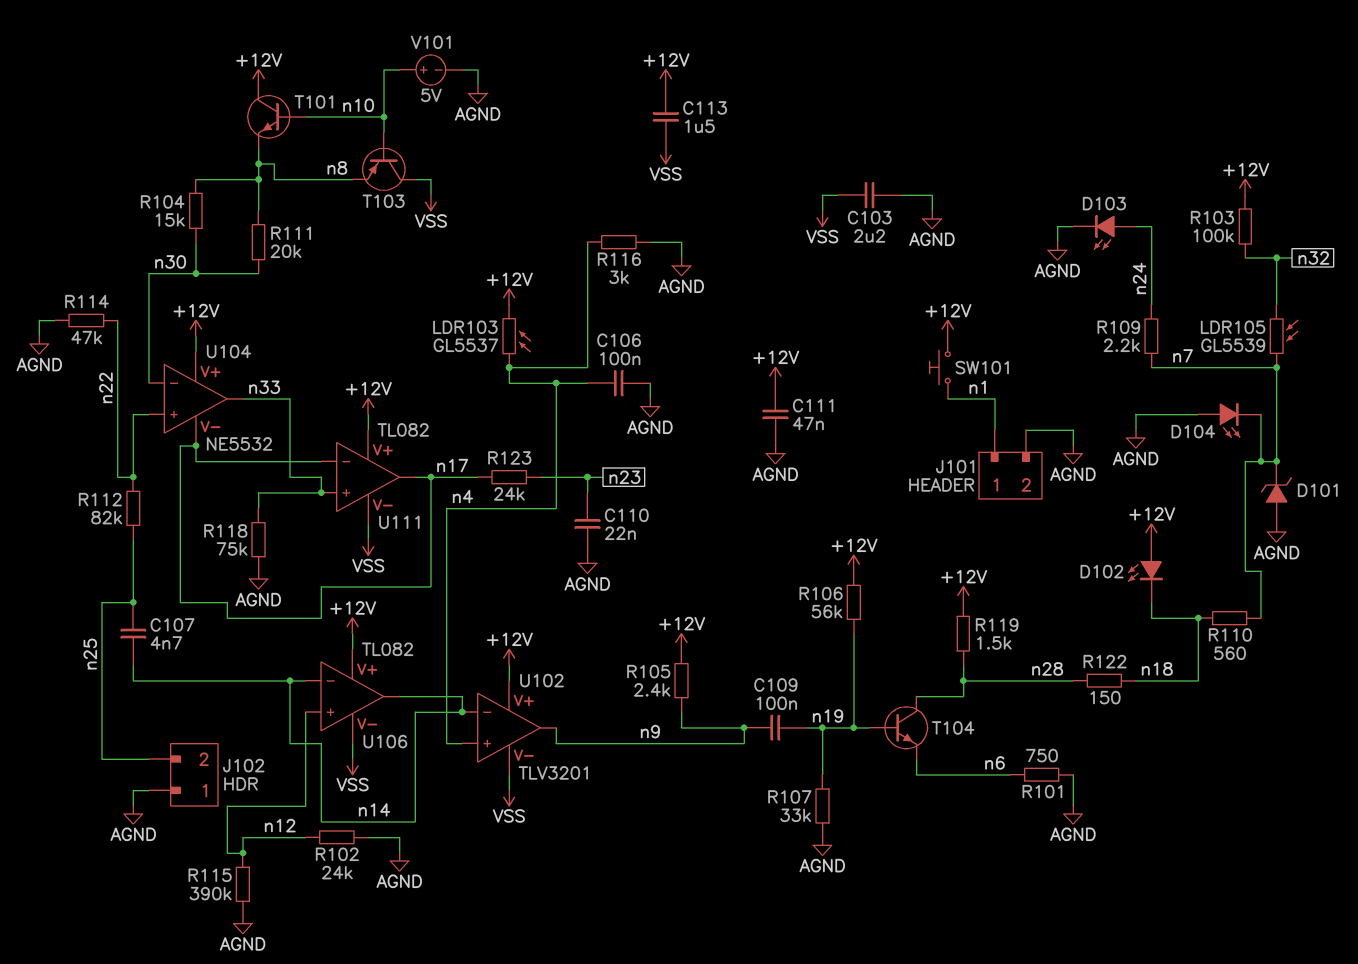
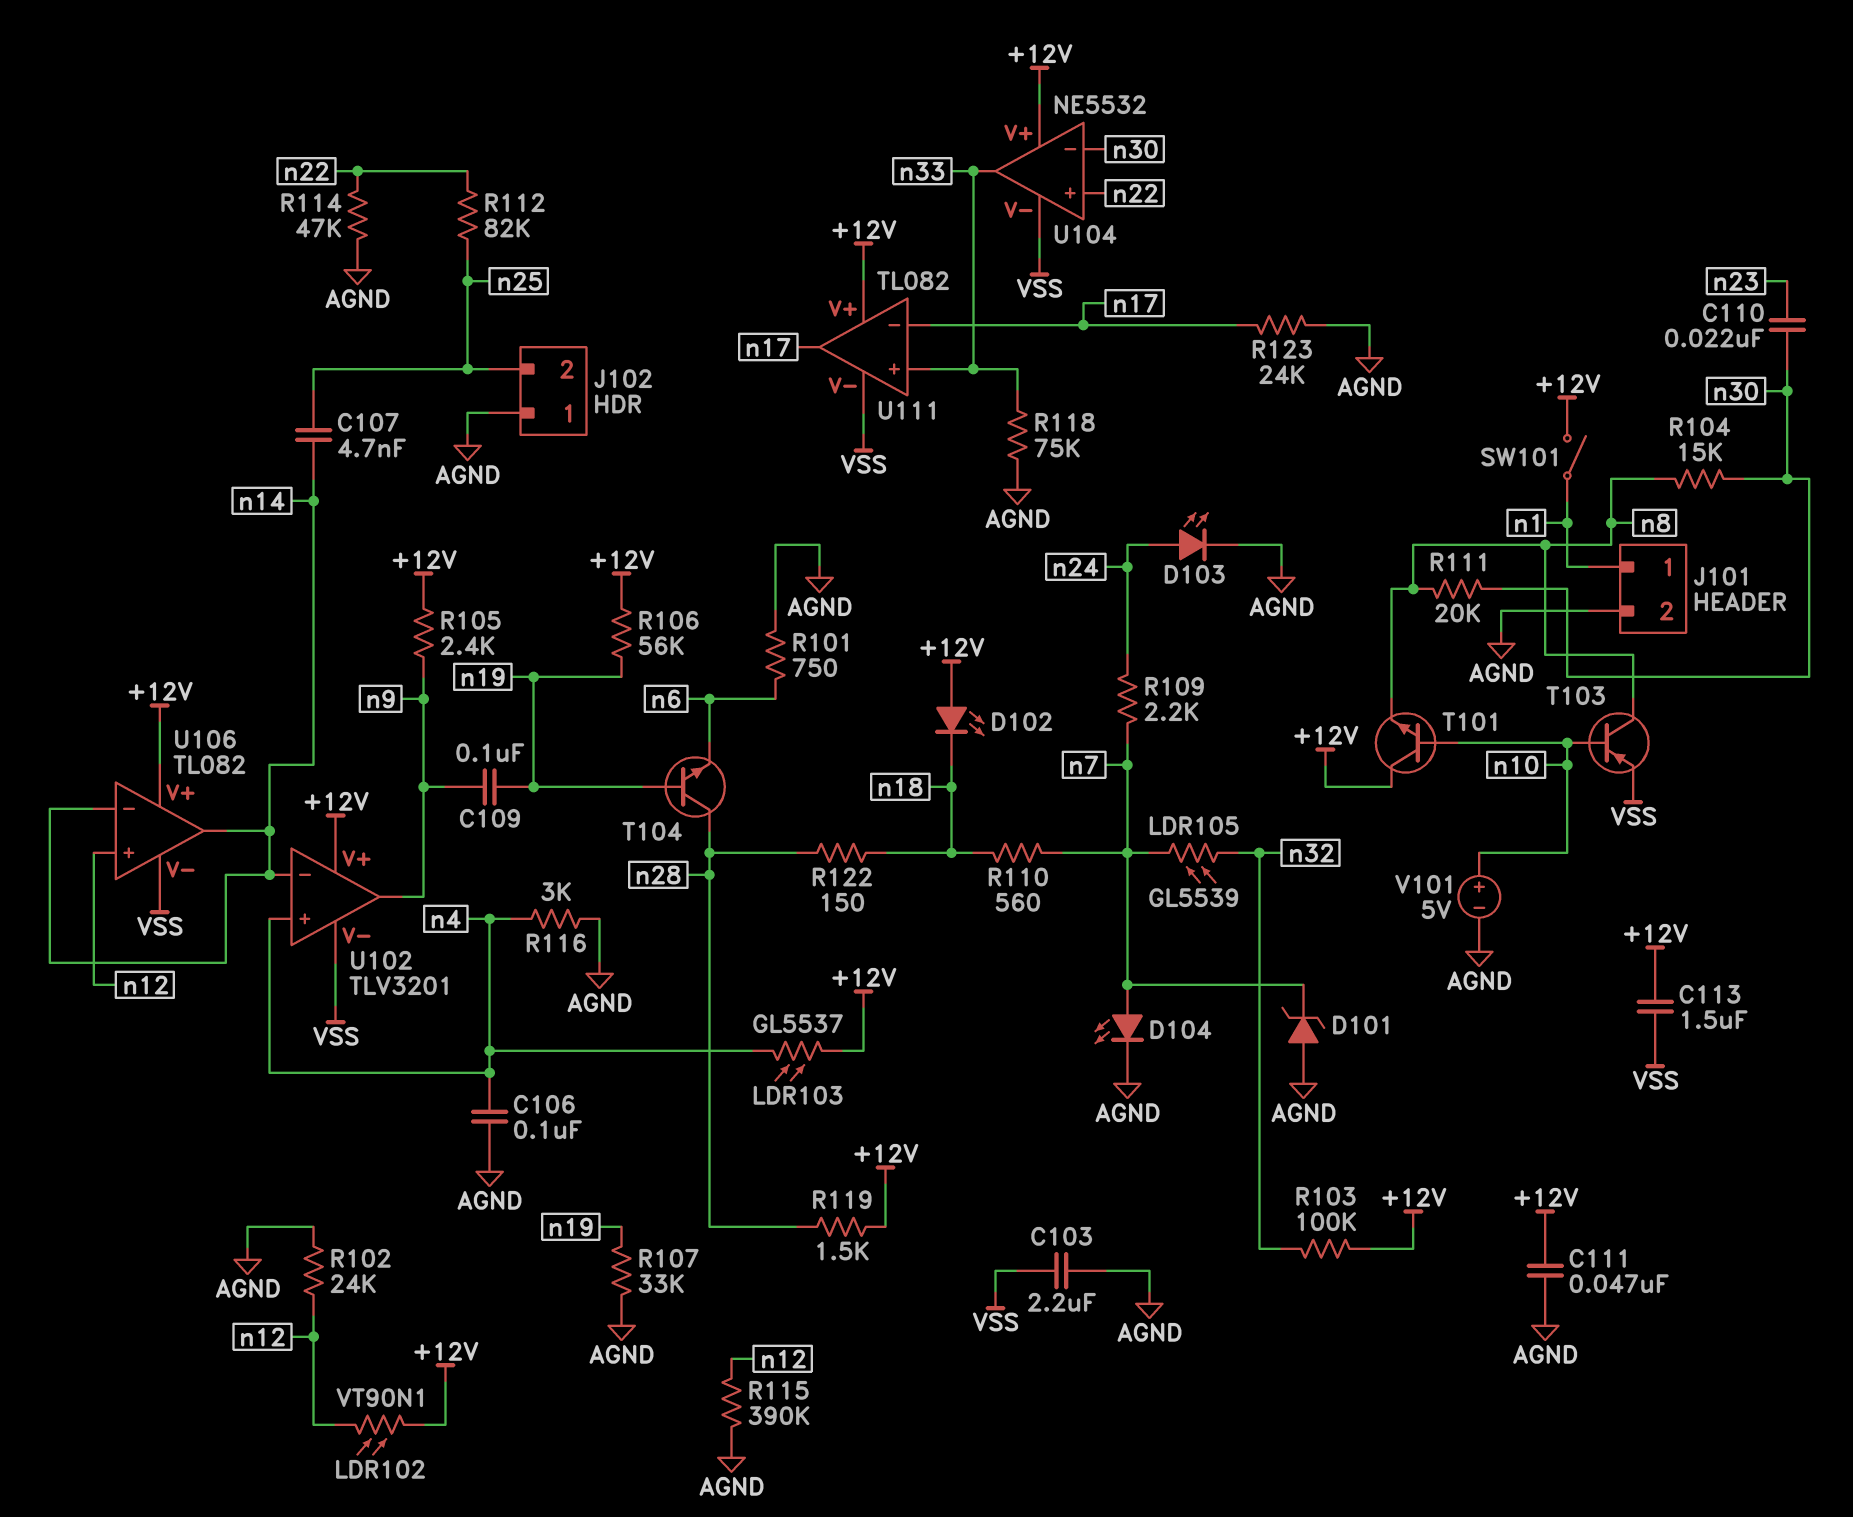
C110: 22nF (AGND, n23) -> 22nF (n23, n30)
D104: LED (A AGND, K n7) -> LED (A n7, K AGND)
LDR102: none -> VT90N1 (+12V, n12)
R123: 24k (n17, n23) -> 24k (AGND, n17)
SW101: button (+12V, n1) -> switch (+12V, n1)
T103: PNP (B n10, C VSS, E n8) -> PNP (B n10, C n8, E VSS)
U104 pin V-: n17 -> VSS

